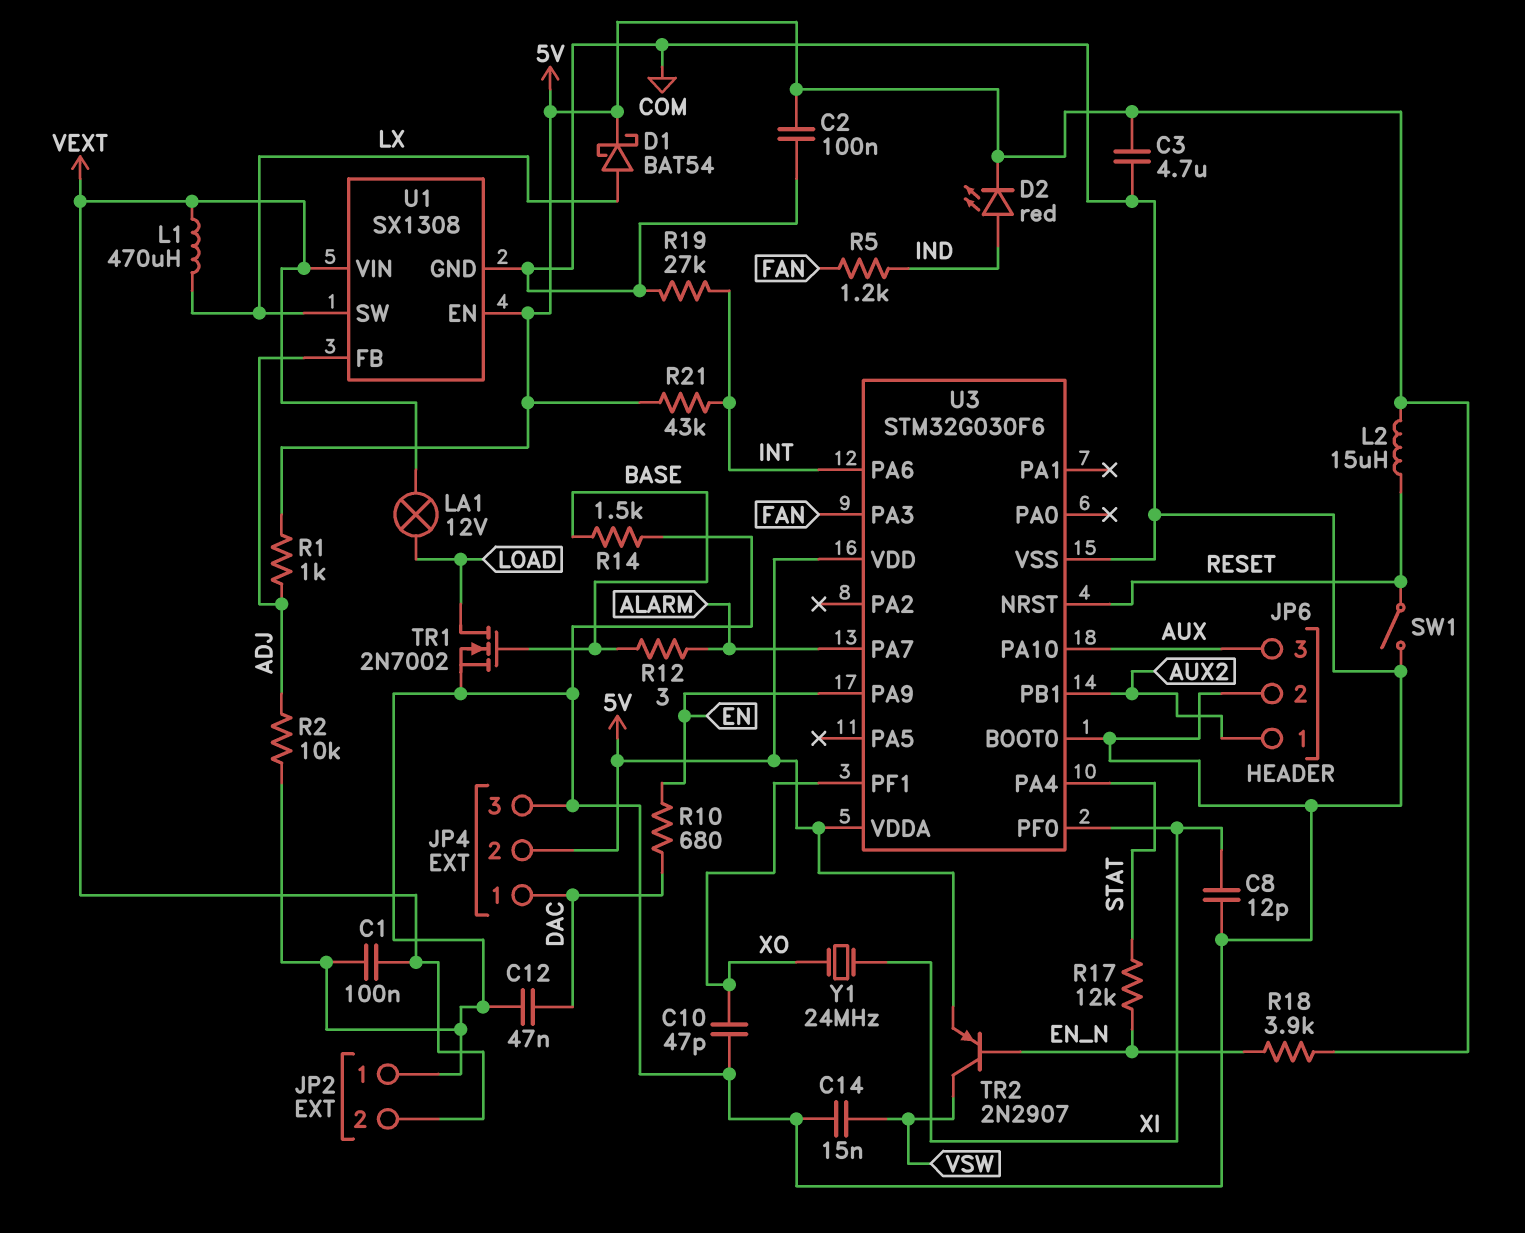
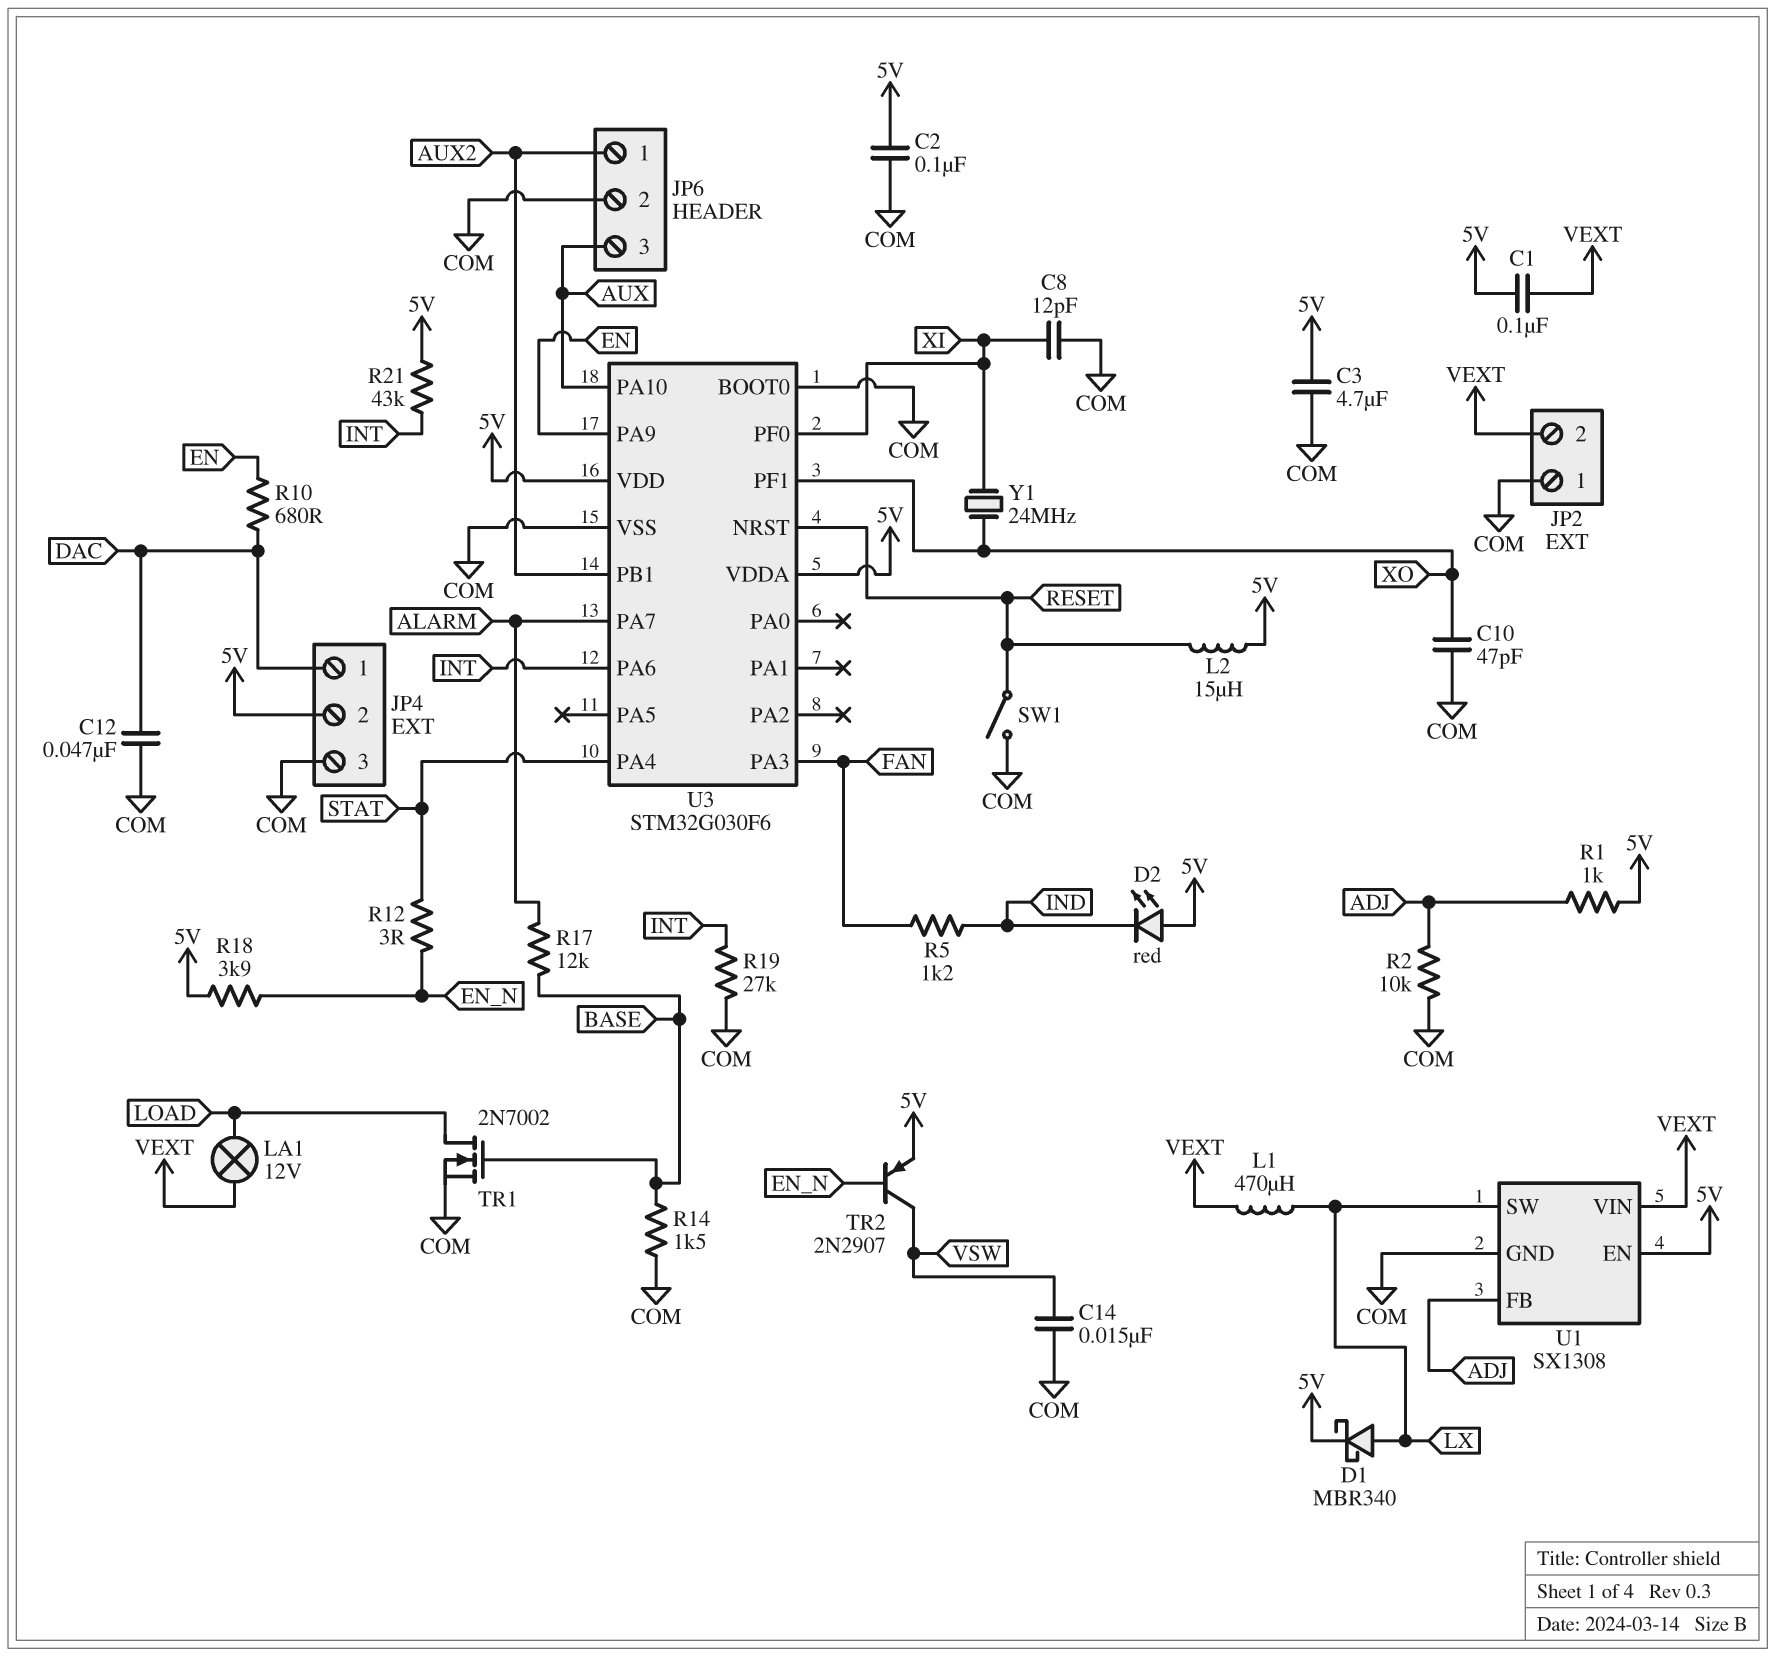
C1: 100nF (COM, VEXT) -> 100nF (5V, VEXT)
D1: schottky BAT54 (A LX, K 5V) -> schottky MBR340 (A LX, K 5V)
D2: LED red (A IND, K 5V) -> LED red (A 5V, K IND)
R12: 3 (ALARM, BASE) -> 3 (EN_N, STAT)
R17: 12k (EN_N, STAT) -> 12k (ALARM, BASE)

